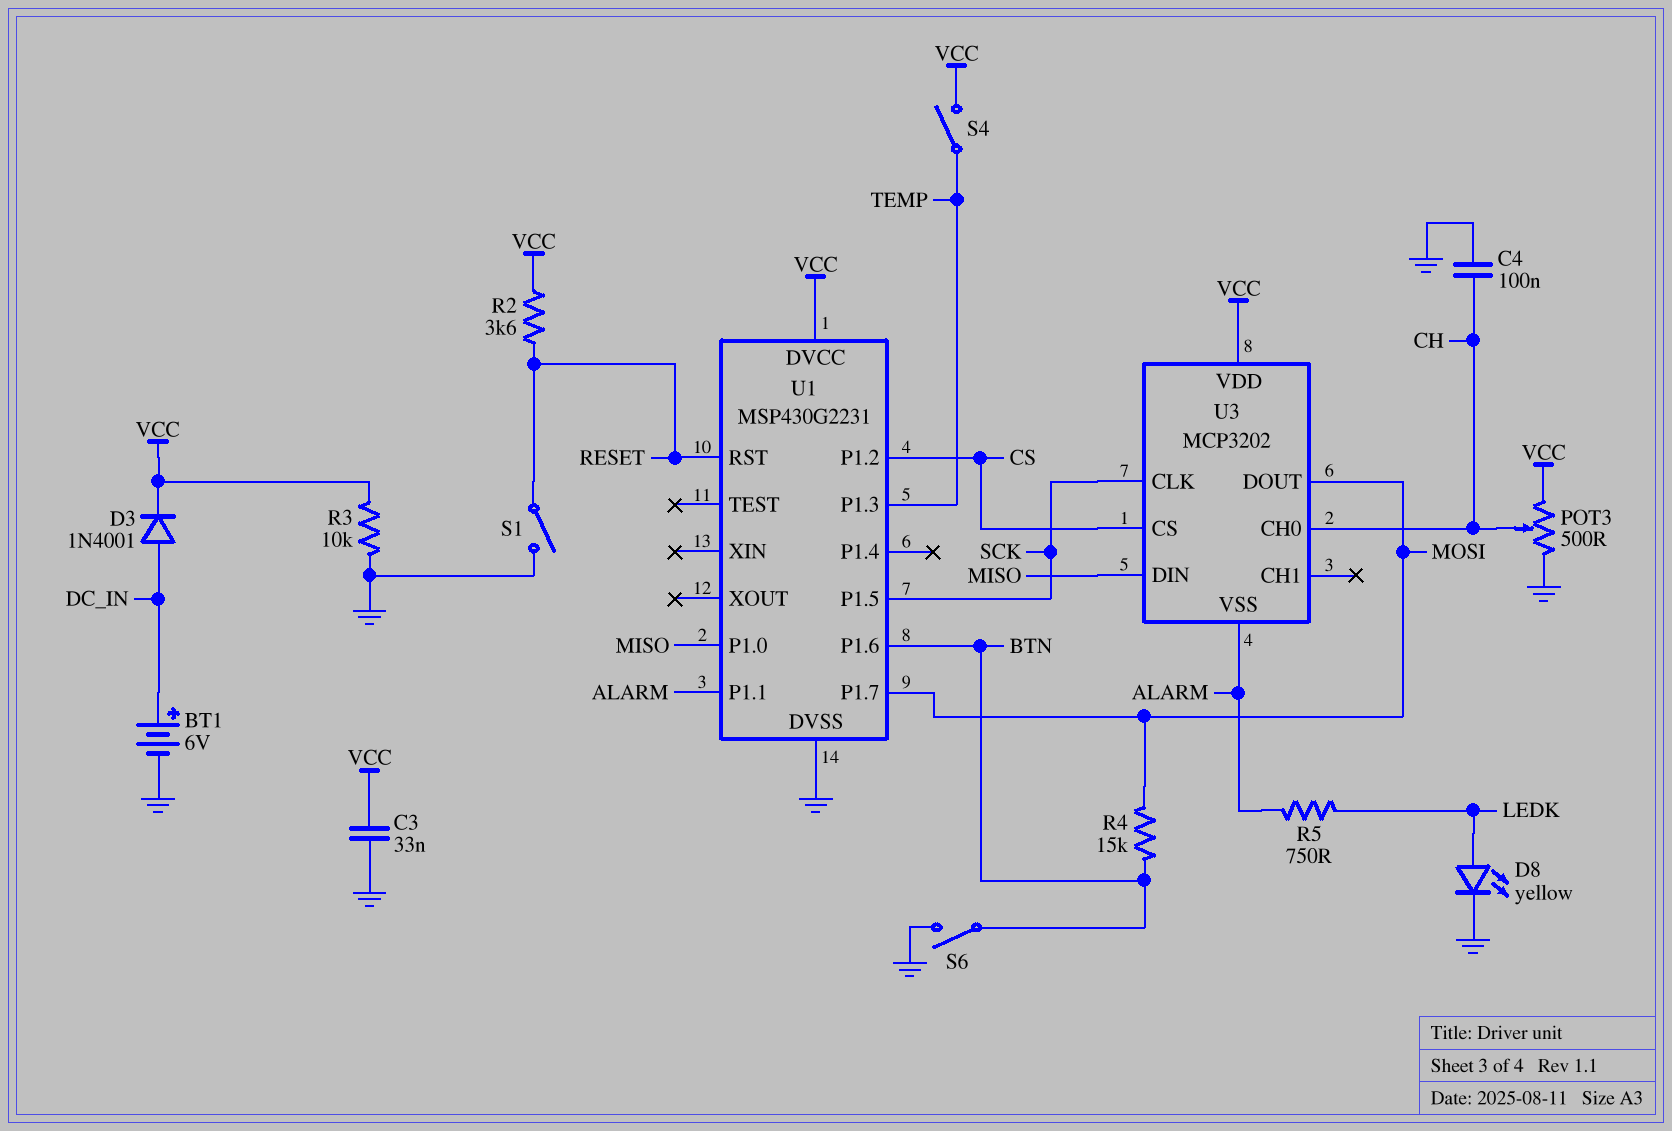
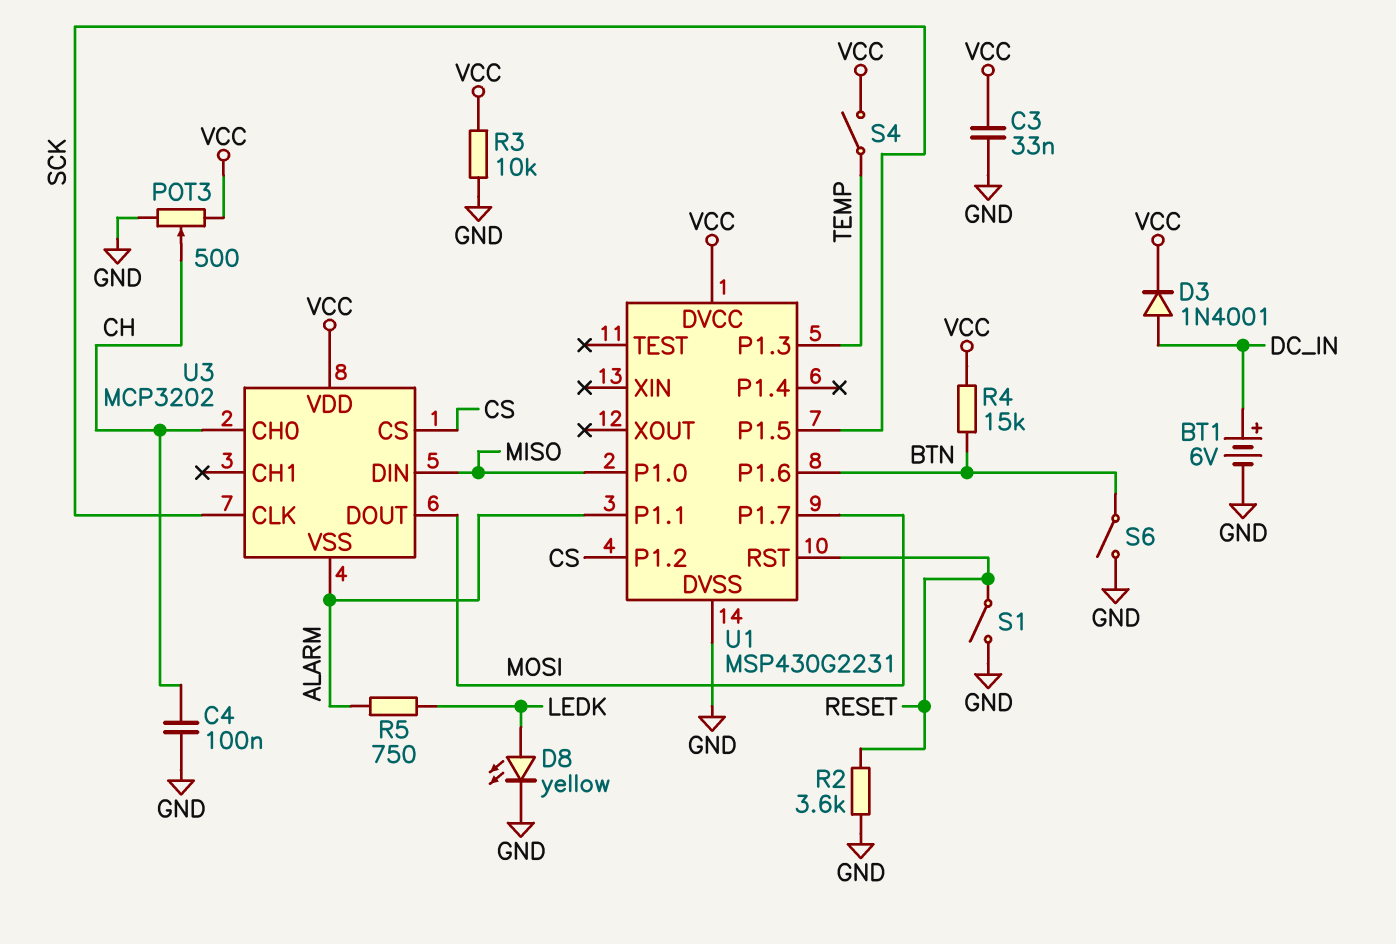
R2: 3.6k (RESET, VCC) -> 3.6k (GND, RESET)
R4: 15k (BTN, MOSI) -> 15k (BTN, VCC)

